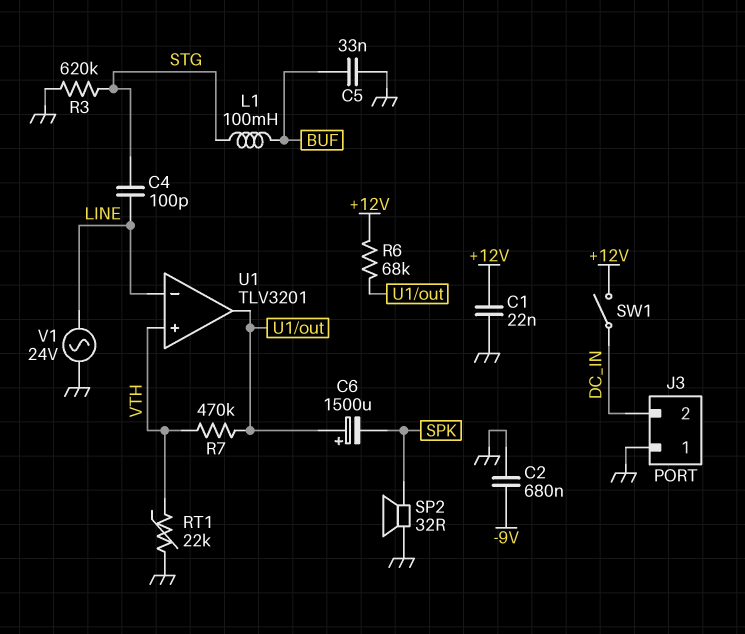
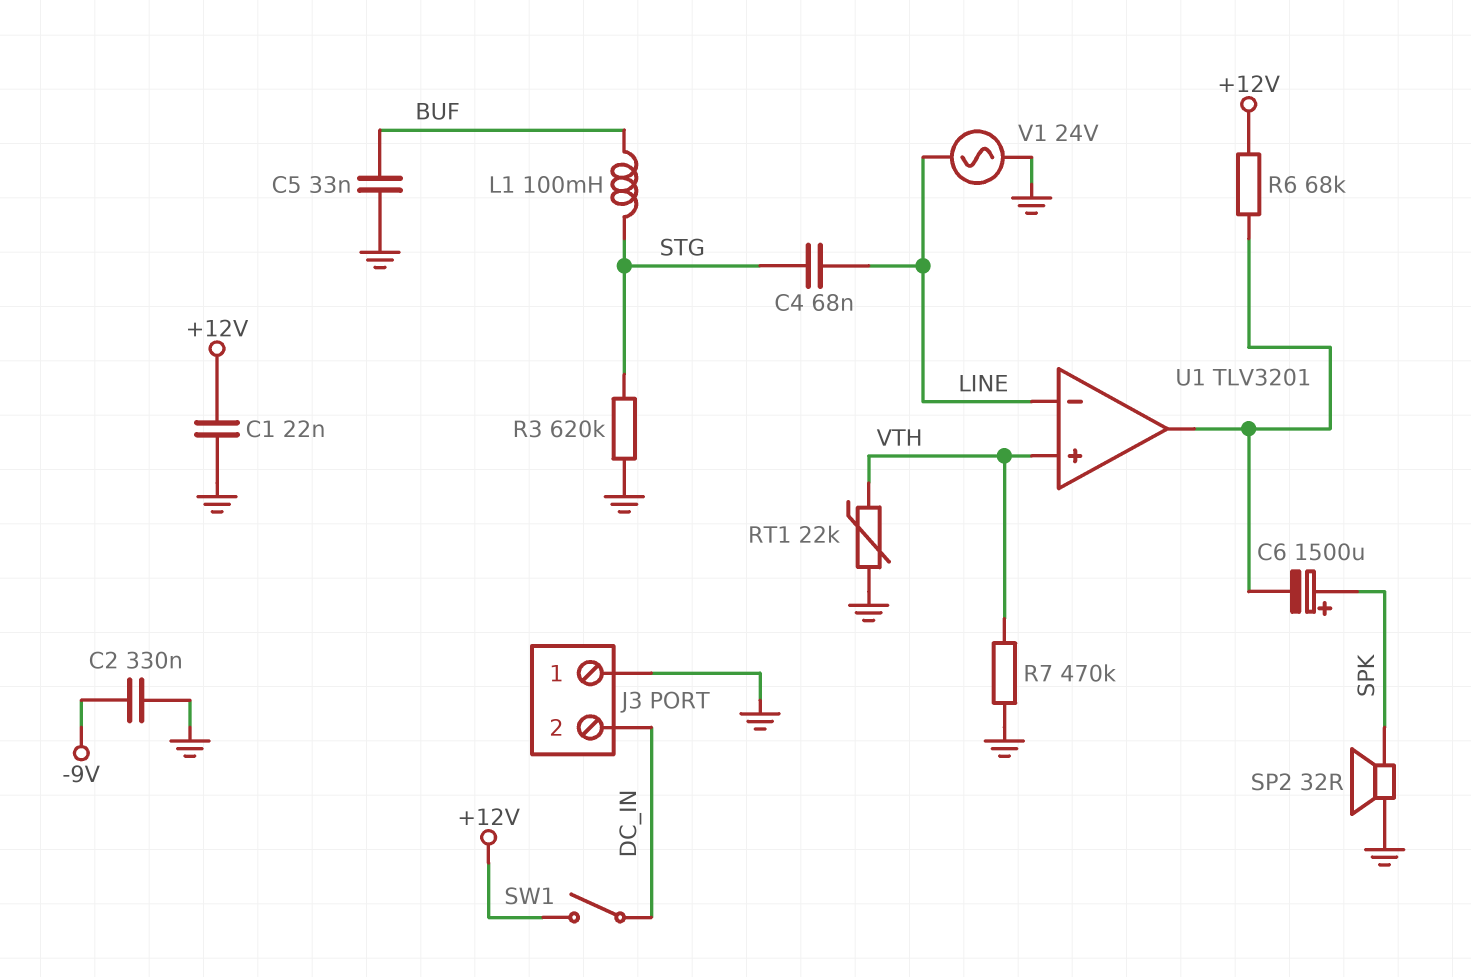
C2: 680nF (-9V, GND) -> 330nF (-9V, GND)
C4: 100pF (LINE, STG) -> 68nF (LINE, STG)
C6: 1500uF (plus U1/out, minus SPK) -> 1500uF (plus SPK, minus U1/out)
R7: 470k (U1/out, VTH) -> 470k (GND, VTH)

